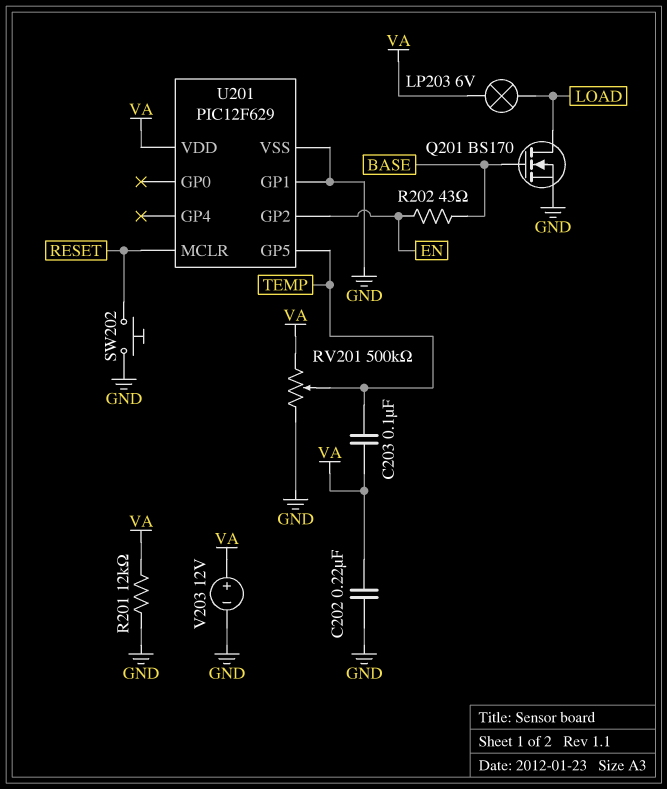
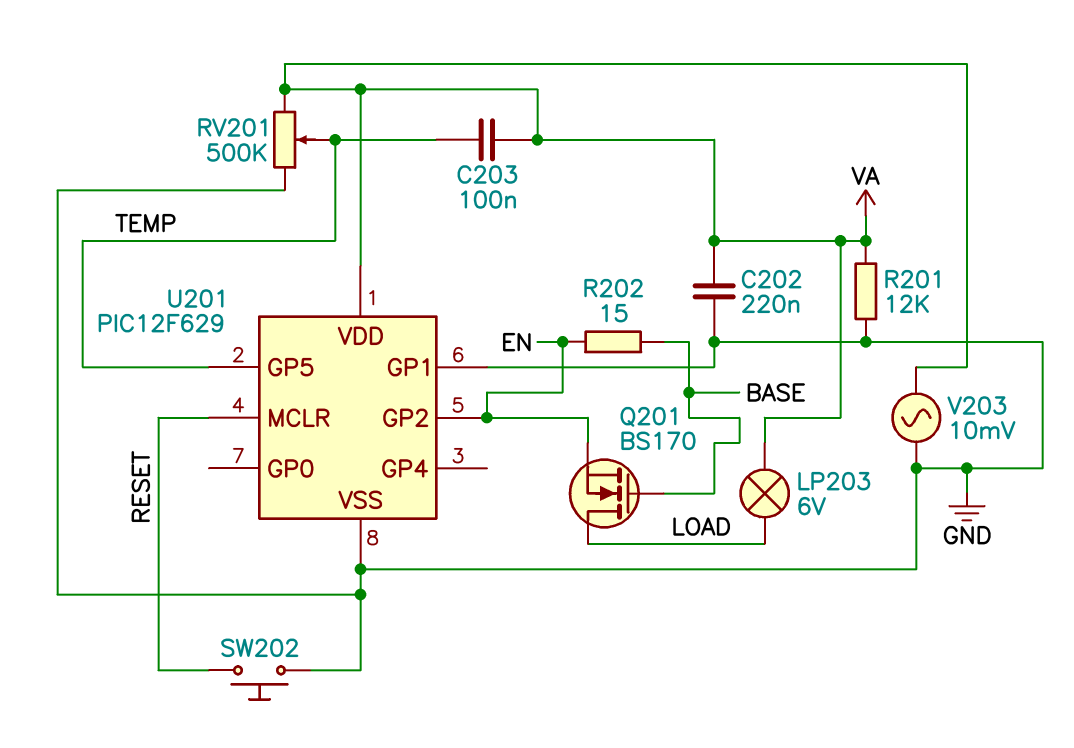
Q201: NMOS BS170 (G BASE, D LOAD, S GND) -> NMOS BS170 (G BASE, D LOAD, S EN)
R202: 43 (BASE, EN) -> 15 (BASE, EN)
V203: 12V (plus VA, minus GND) -> AC 10mV (GND, VA)

